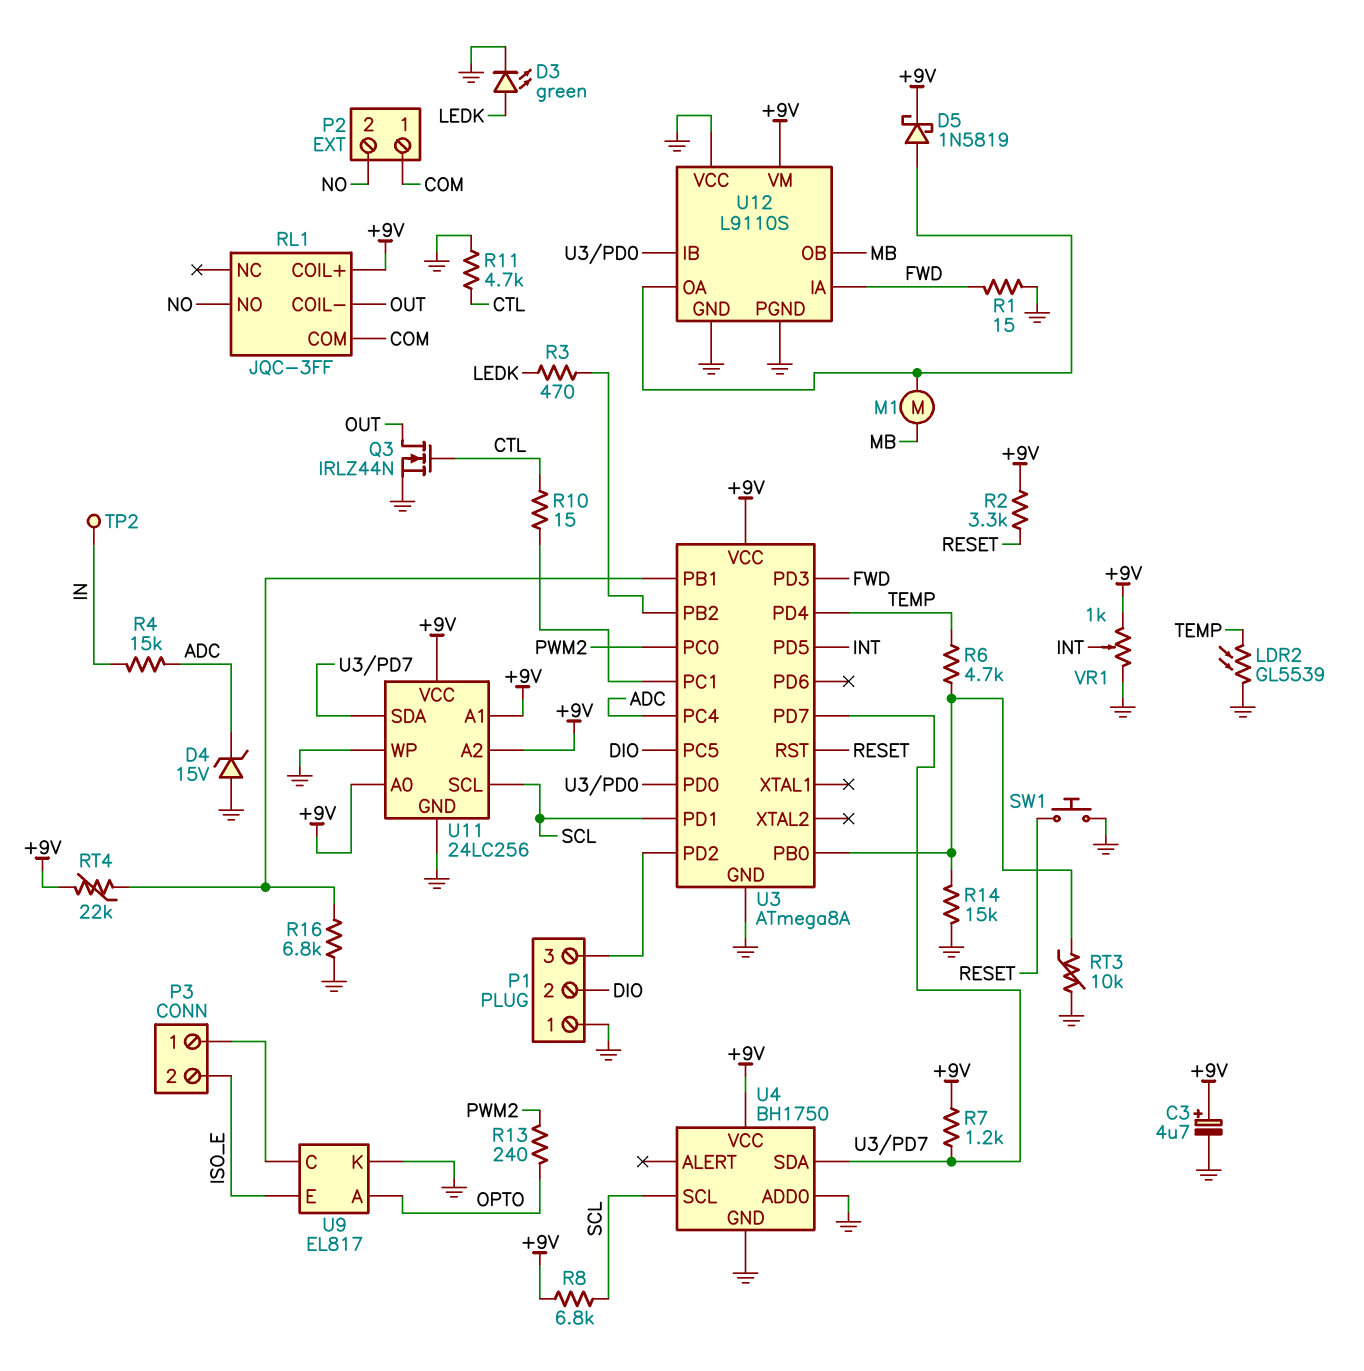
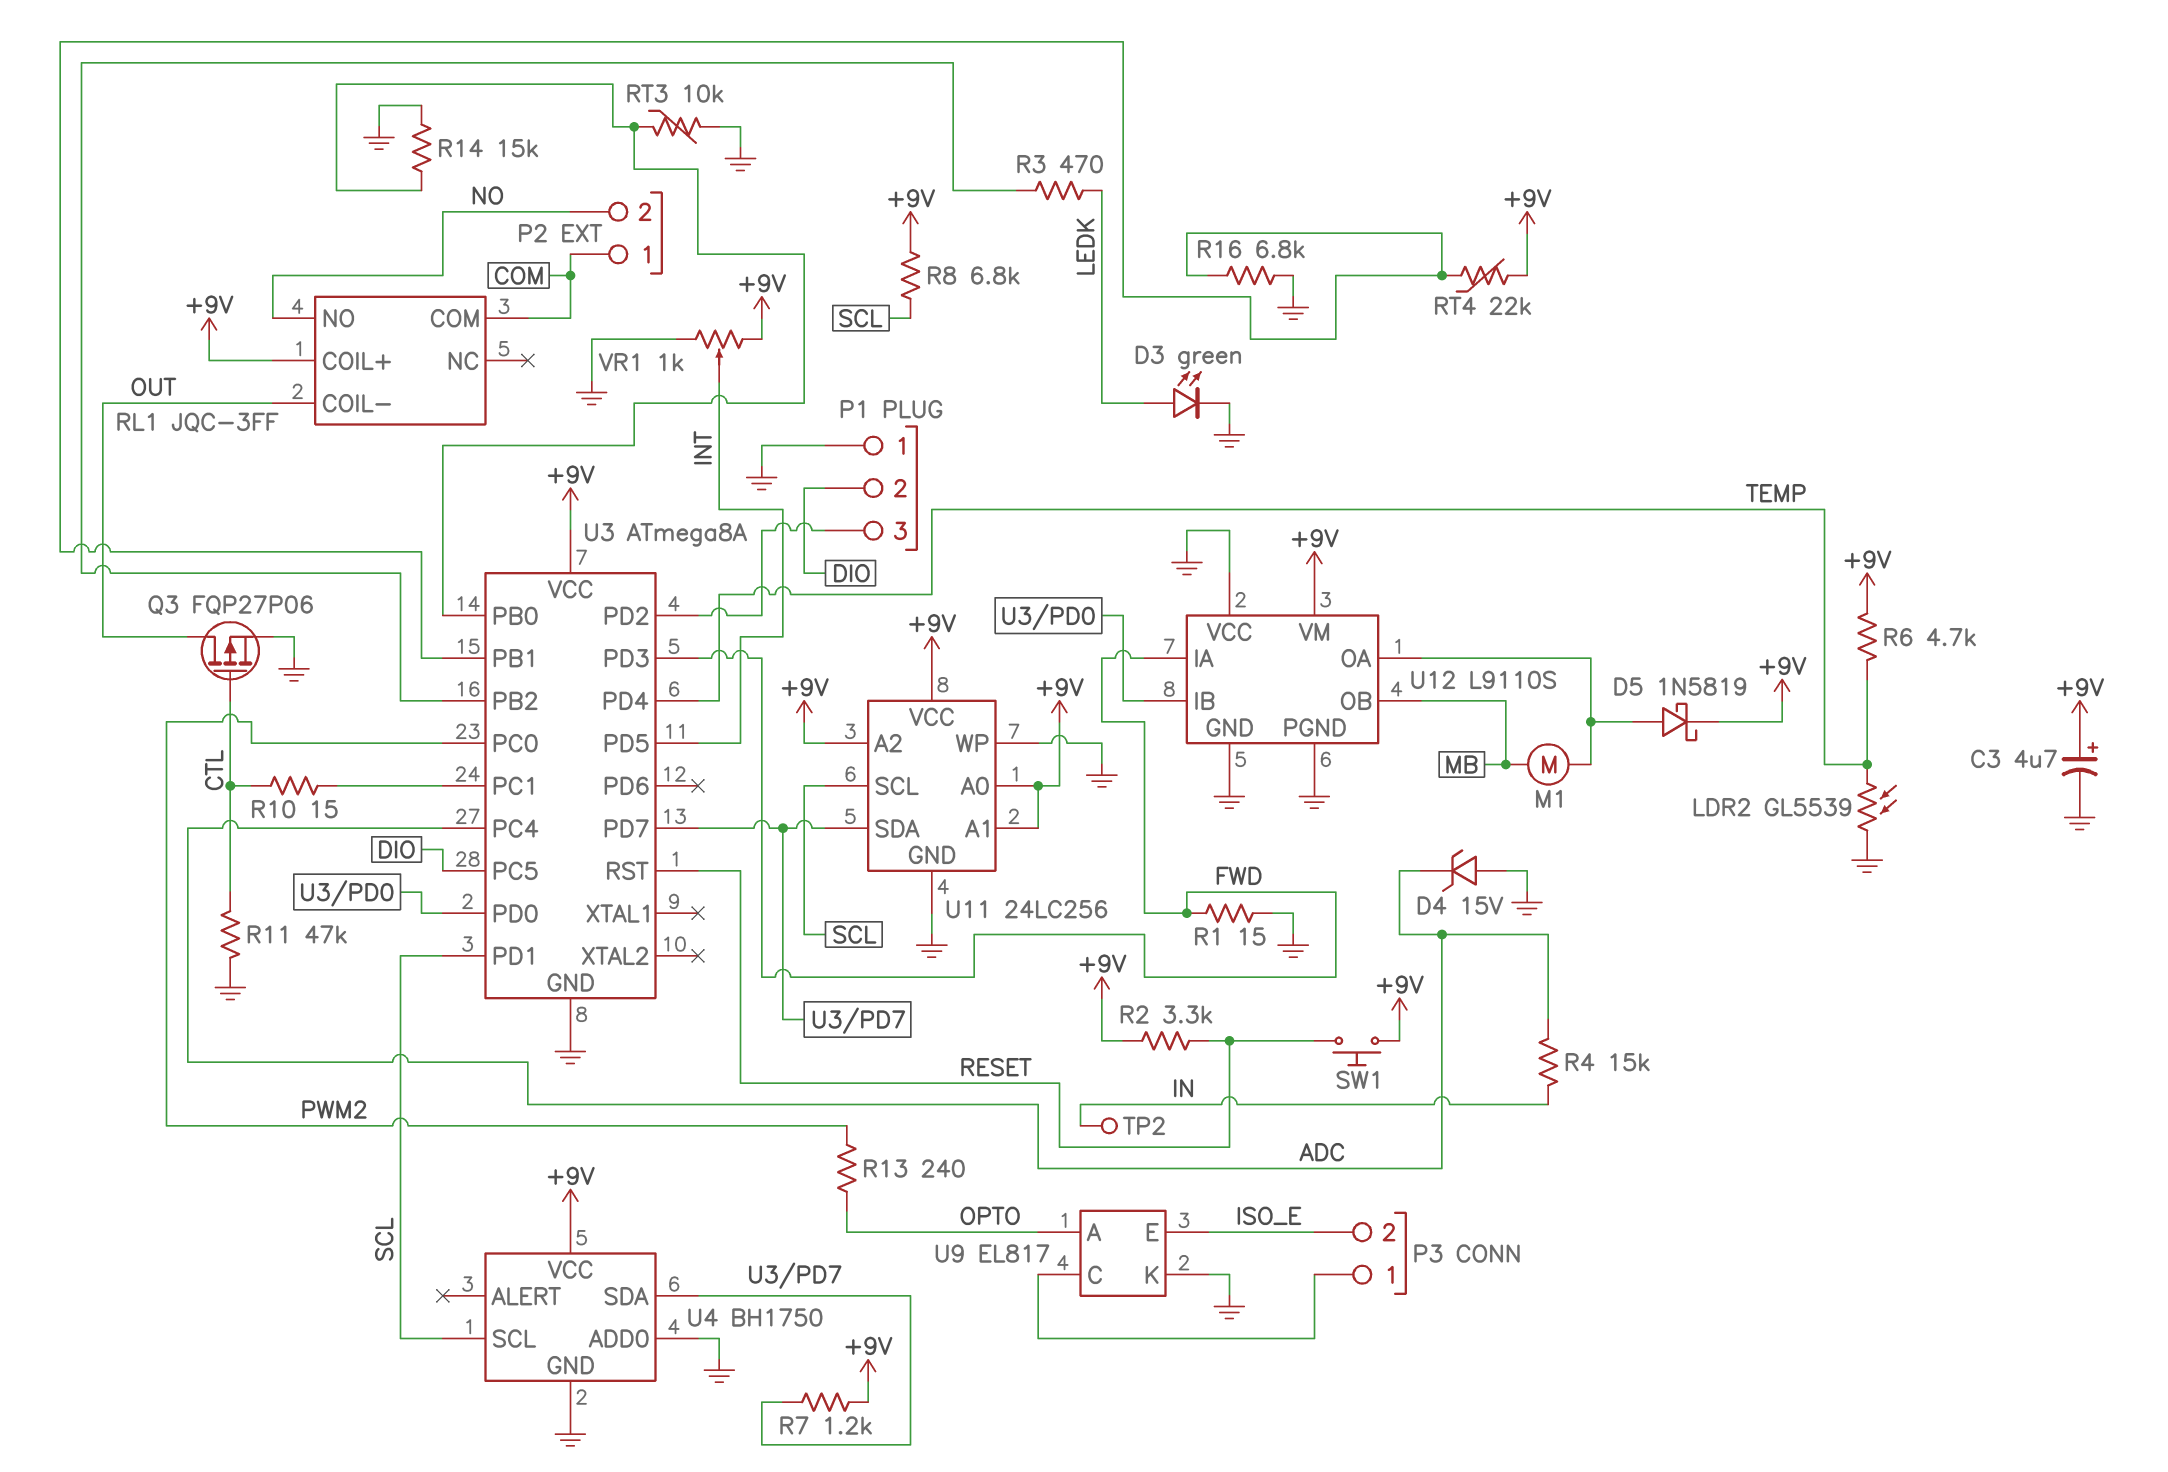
Q3: NMOS IRLZ44N (G CTL, D OUT, S GND) -> PMOS FQP27P06 (G CTL, D OUT, S GND)
R6: 4.7k (TEMP, U3/PB0) -> 4.7k (+9V, TEMP)
R11: 4.7k (CTL, GND) -> 47k (CTL, GND)
SW1: button (GND, RESET) -> button (+9V, RESET)

